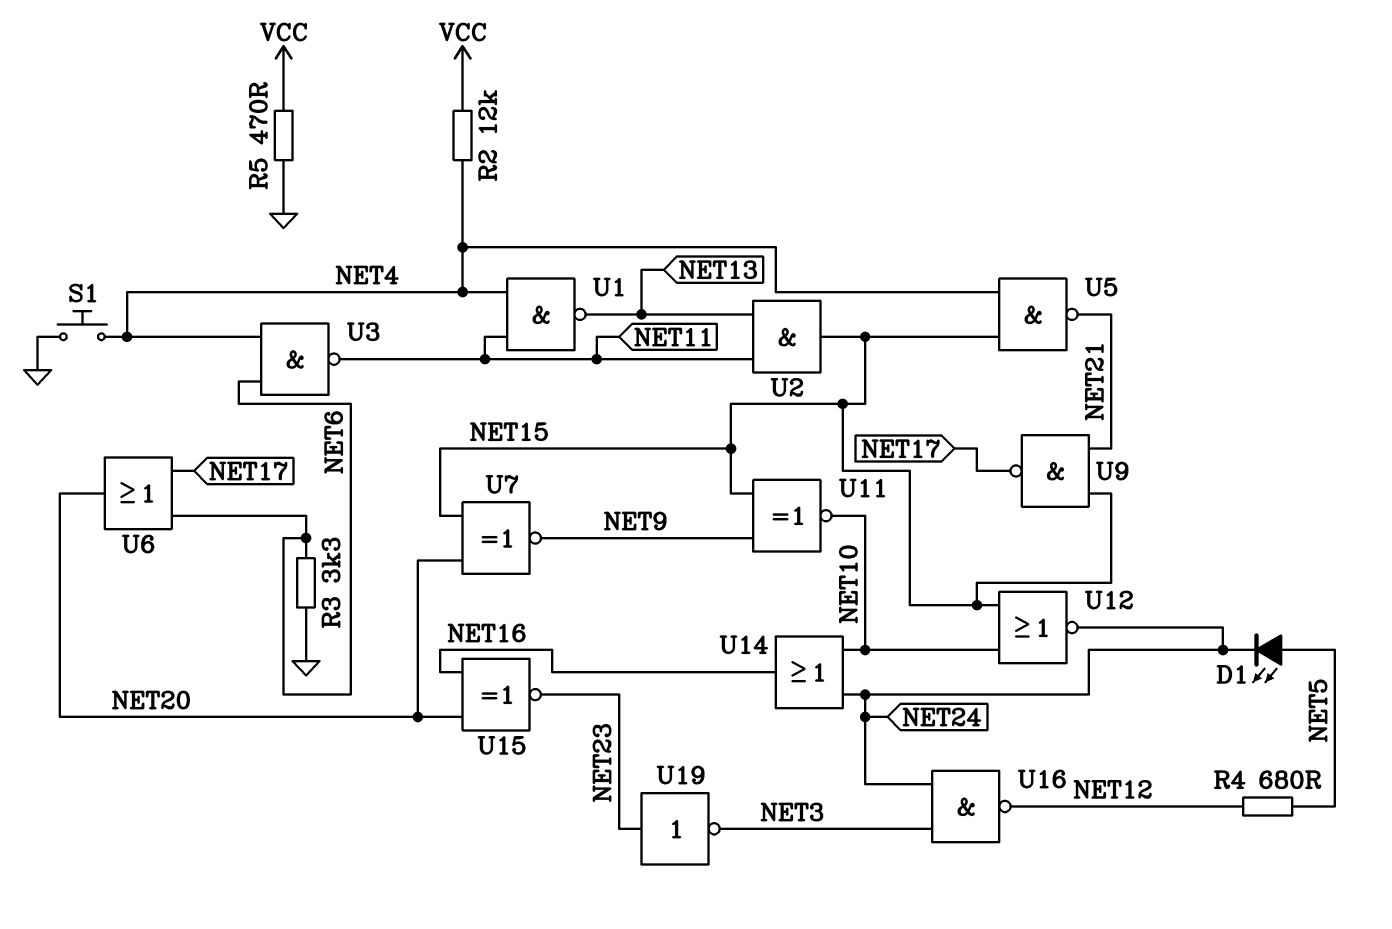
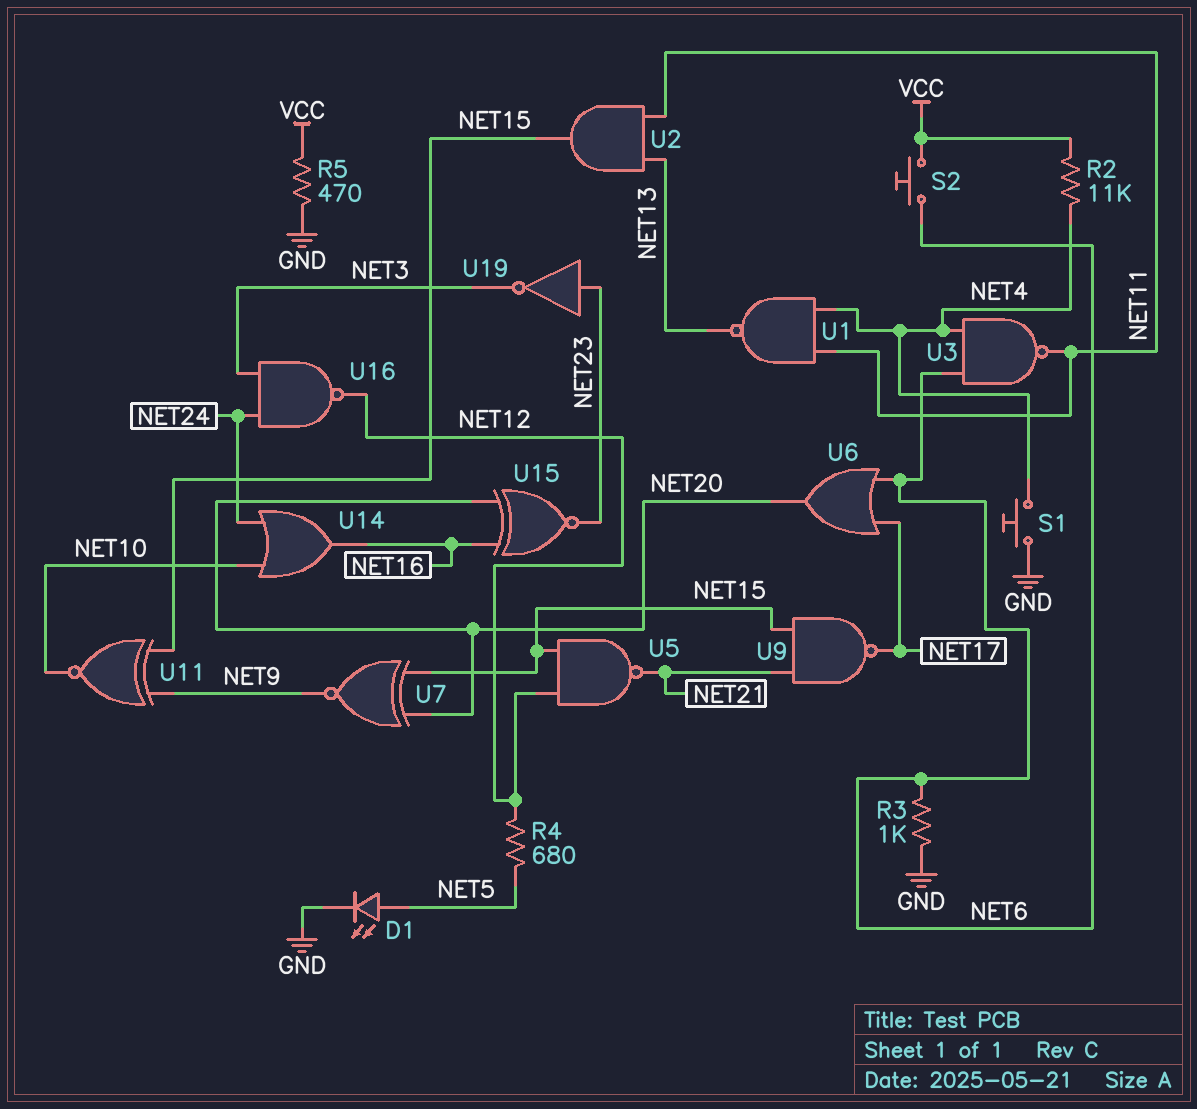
D1: LED (A NET5, K NET24) -> LED (A NET5, K GND)
R2: 12k (NET4, VCC) -> 11k (NET4, VCC)
R3: 3.3k (GND, NET6) -> 1k (GND, NET6)
S2: none -> button (NET6, VCC)
U5: NAND (in NET4, in NET15, out NET21) -> NAND (in NET12, in NET15, out NET21)
U12: NOR (in NET10, in NET15, out NET24) -> none

